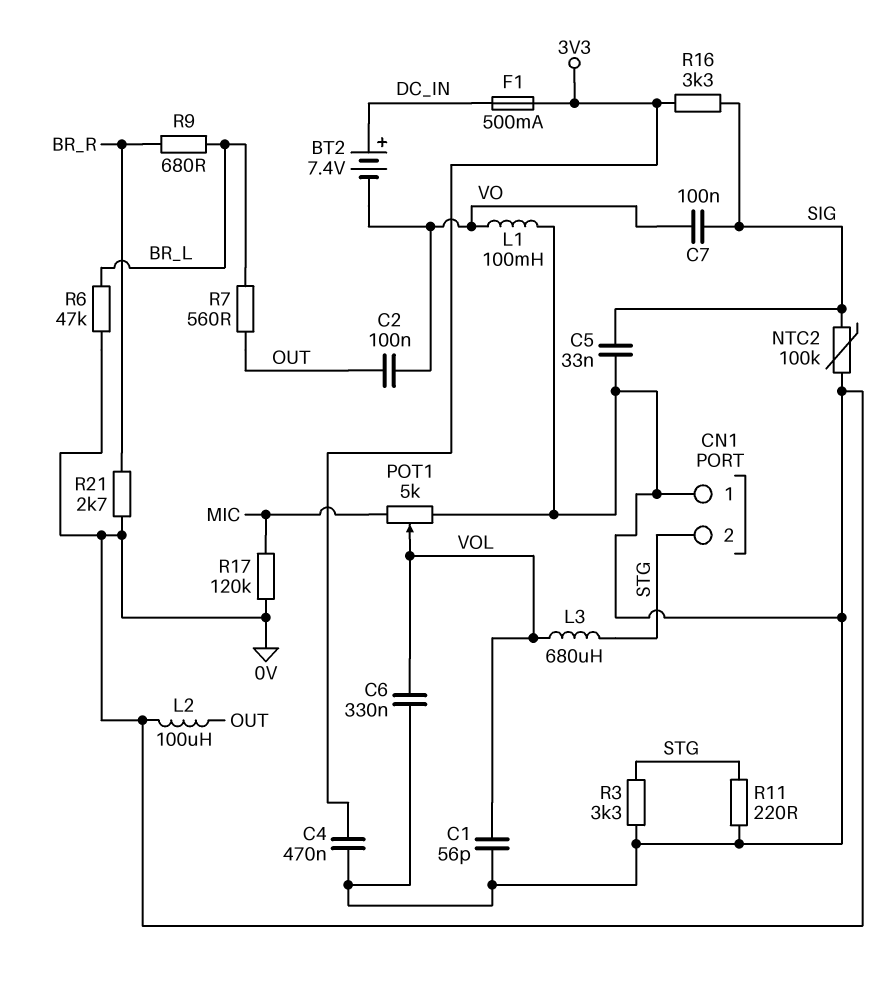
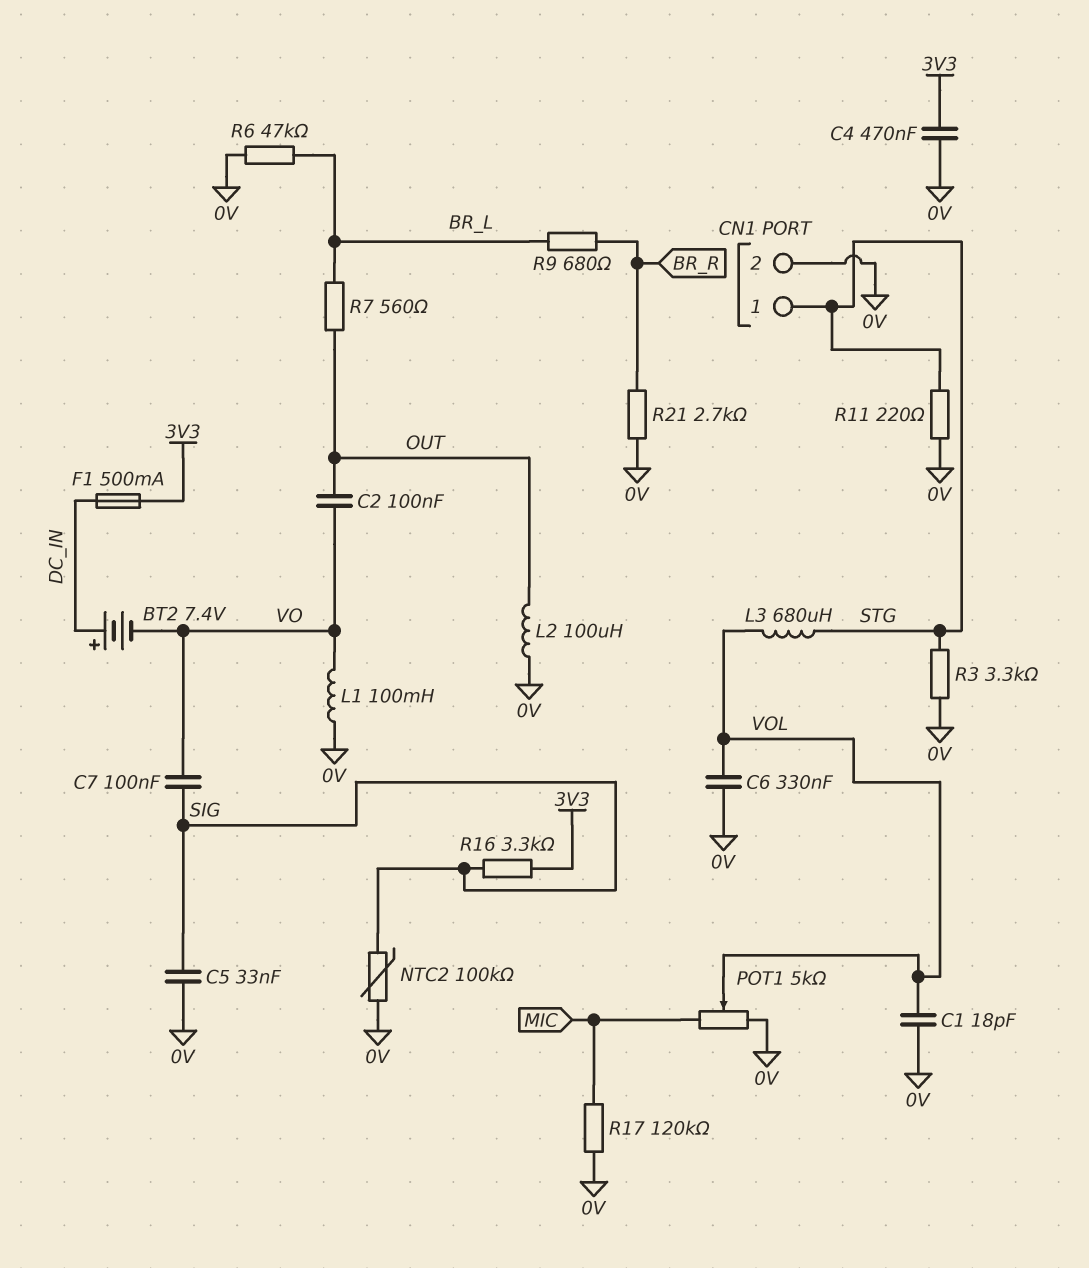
C1: 56pF (0V, VOL) -> 18pF (0V, VOL)
CN1 pin 1: 0V -> STG
CN1 pin 2: STG -> 0V

